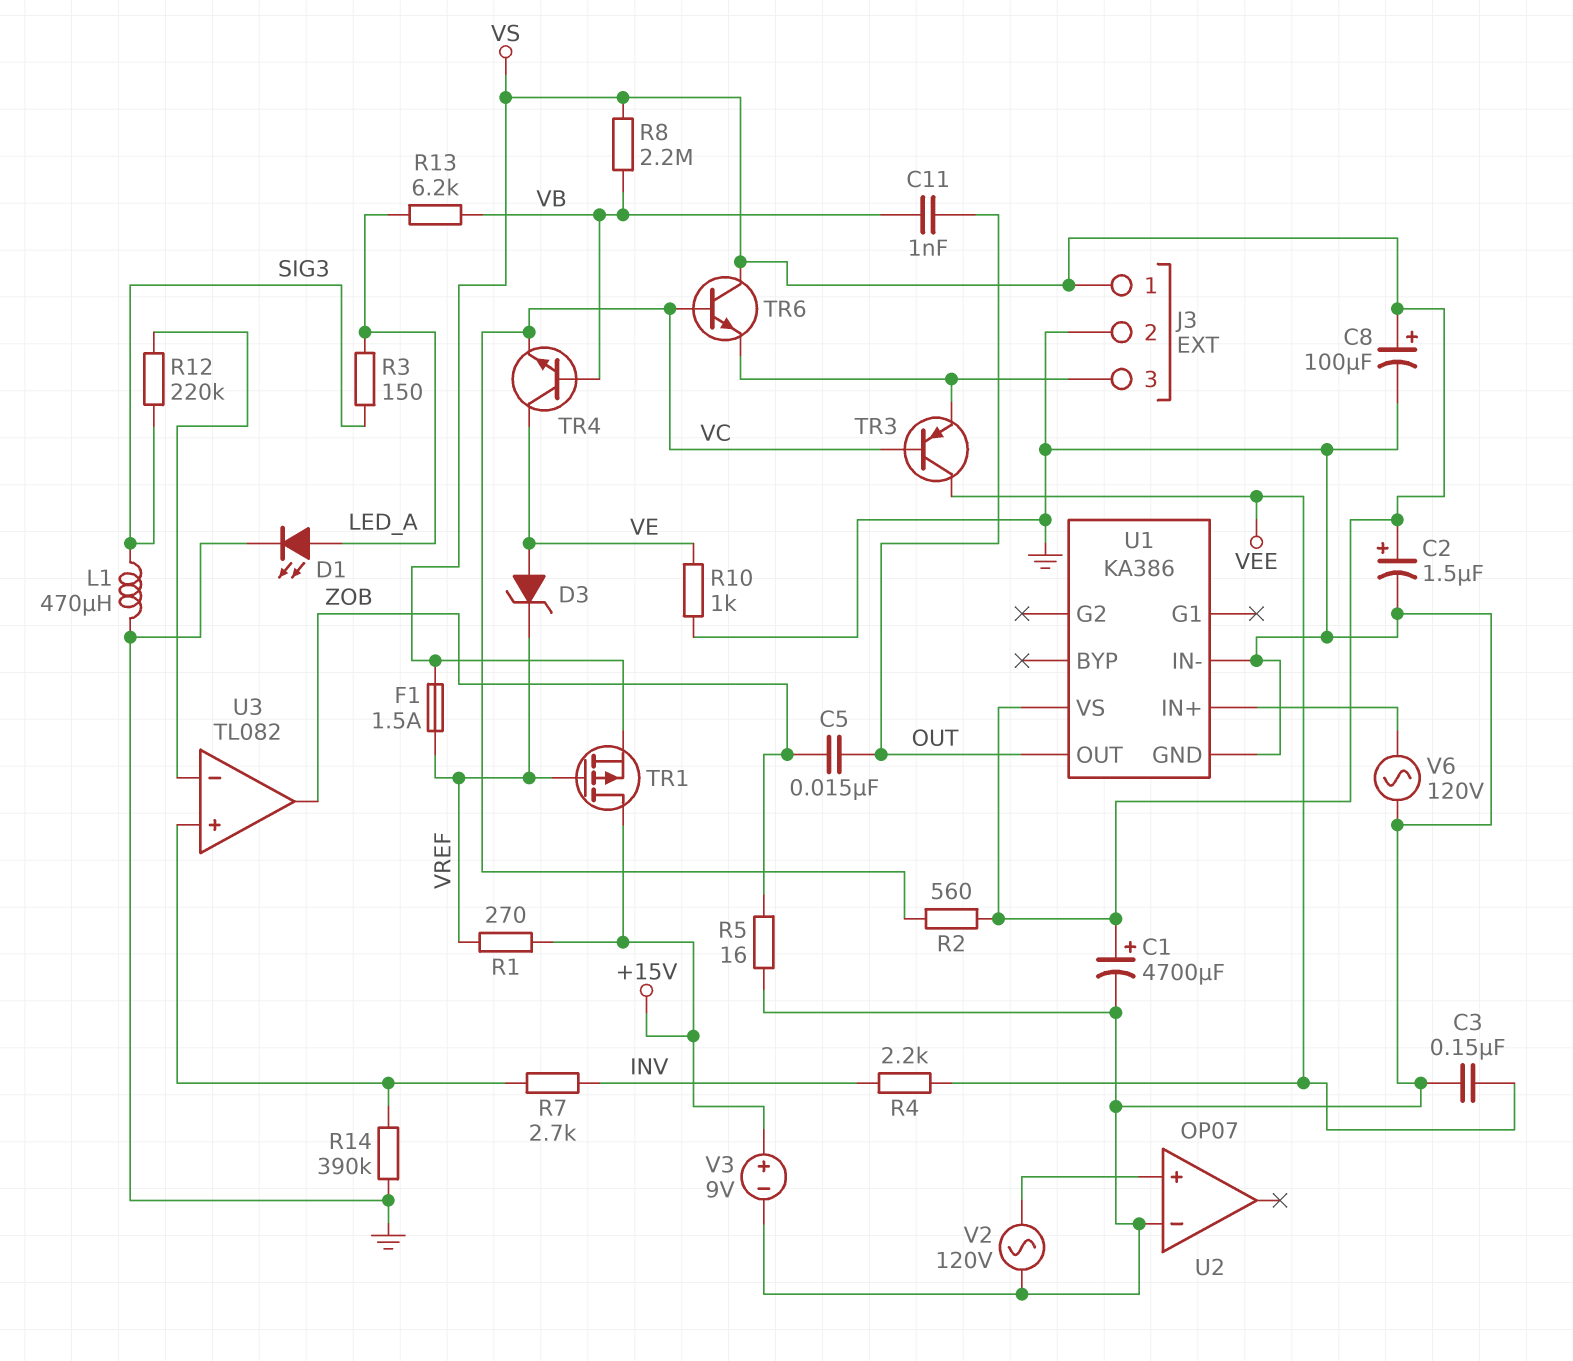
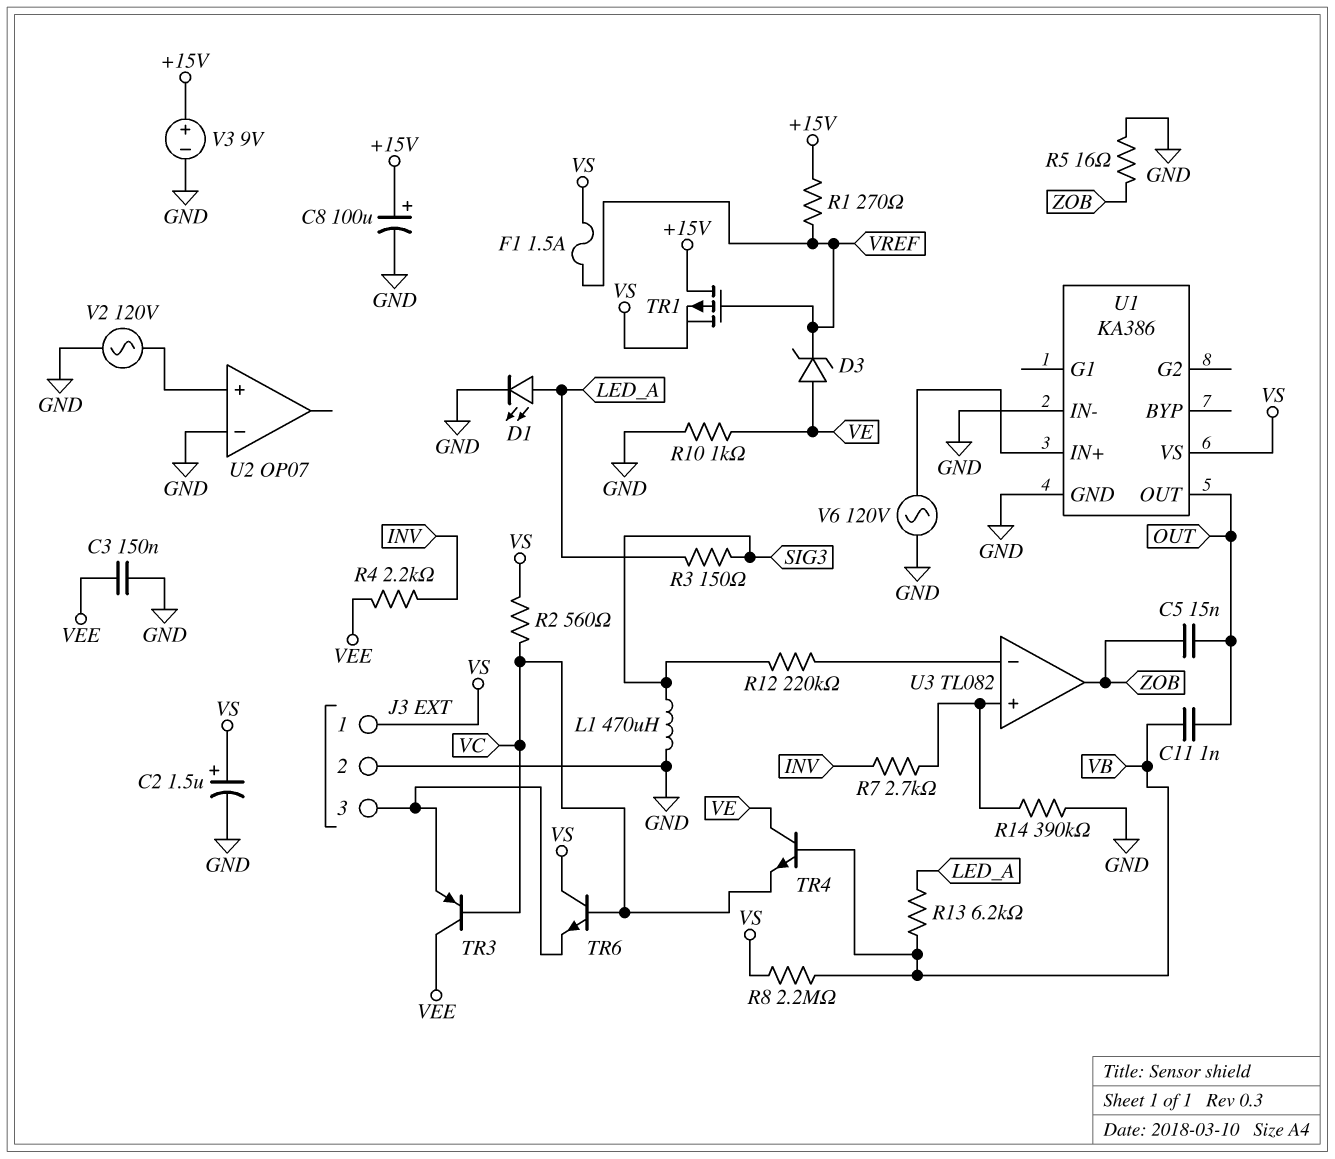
C1: 4700uF (plus VS, minus GND) -> none
C8: 100uF (plus VS, minus GND) -> 100uF (plus +15V, minus GND)

